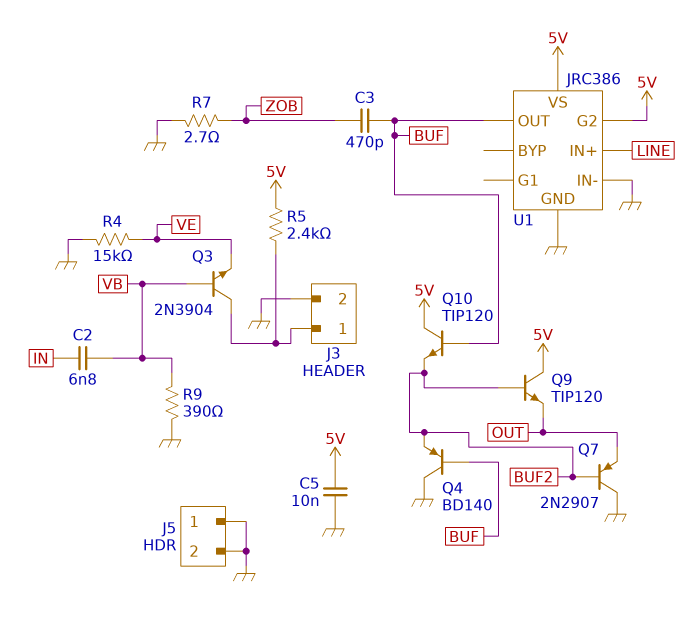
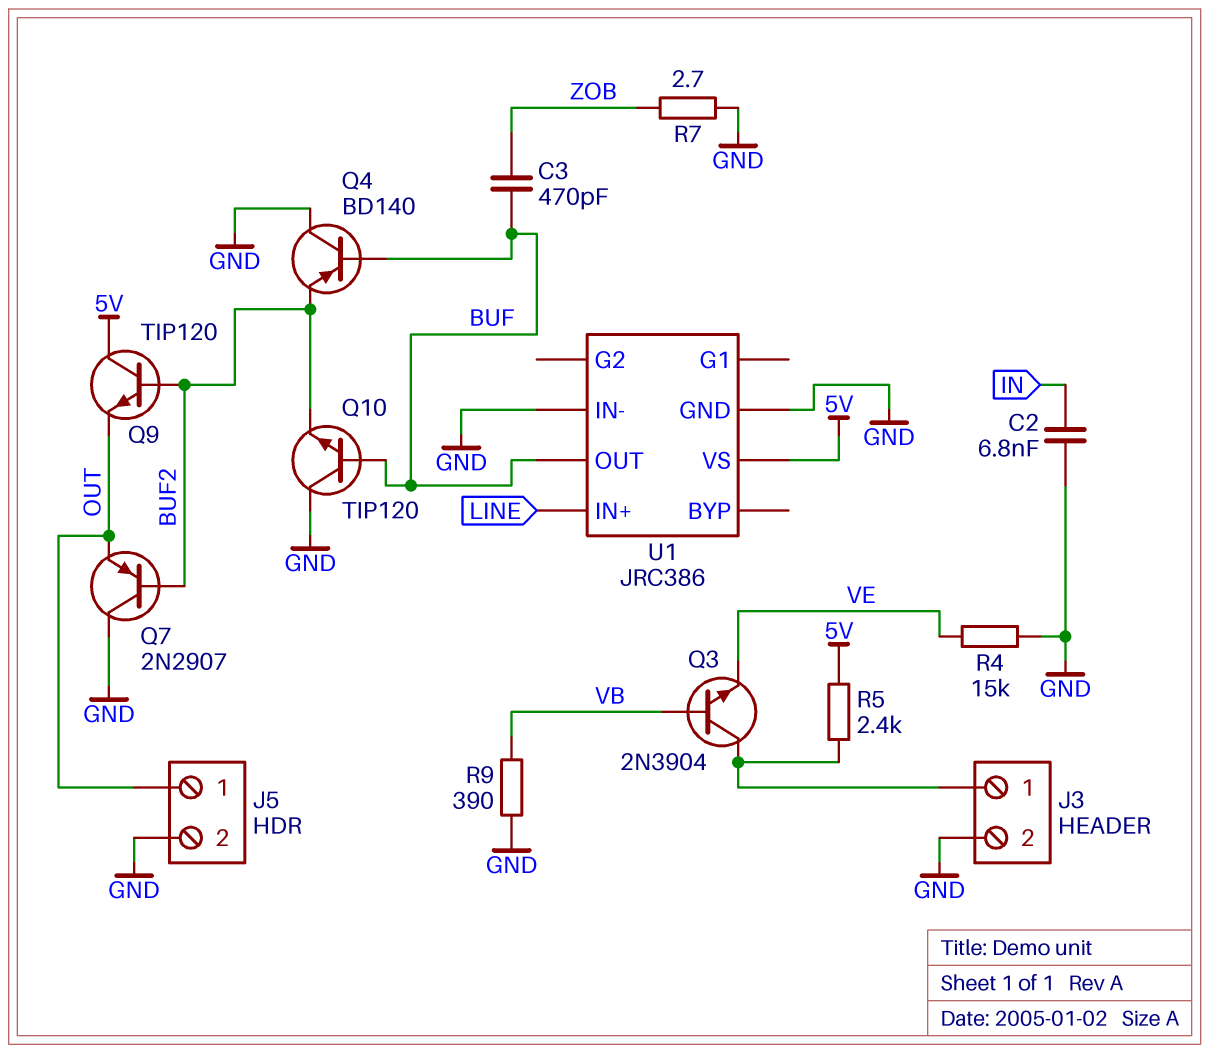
C2: 6.8nF (IN, VB) -> 6.8nF (GND, IN)
C5: 10nF (5V, GND) -> none
J5 pin 1: GND -> OUT
Q10: NPN TIP120 (B BUF, C 5V, E BUF2) -> NPN TIP120 (B BUF, C GND, E BUF2)
U1 pin G2: 5V -> none

